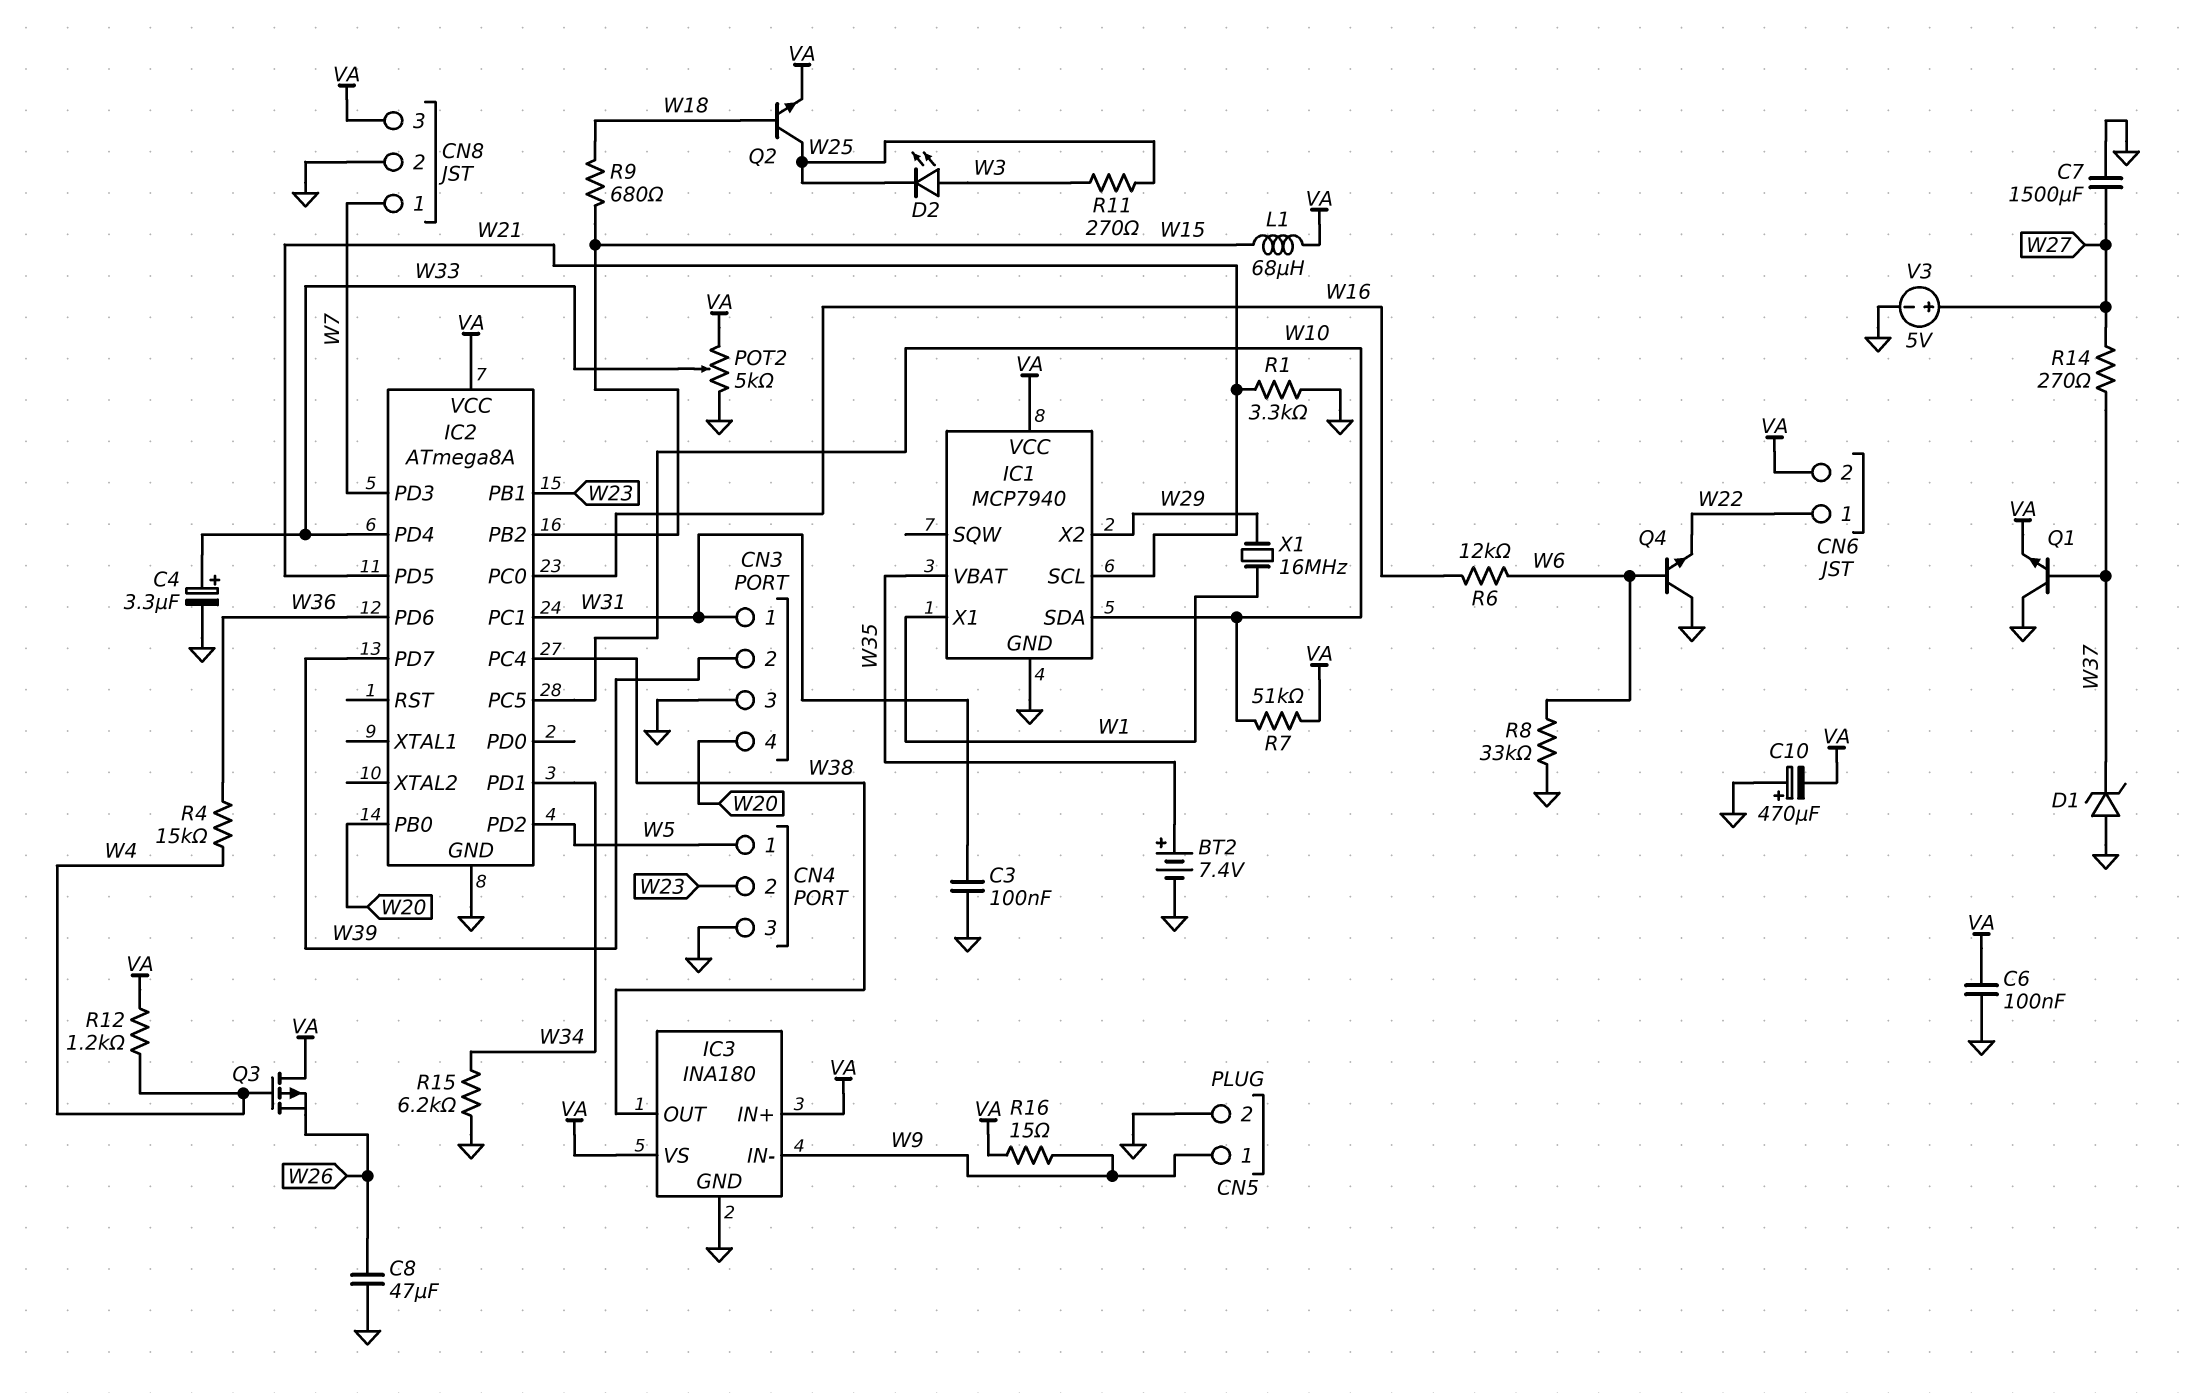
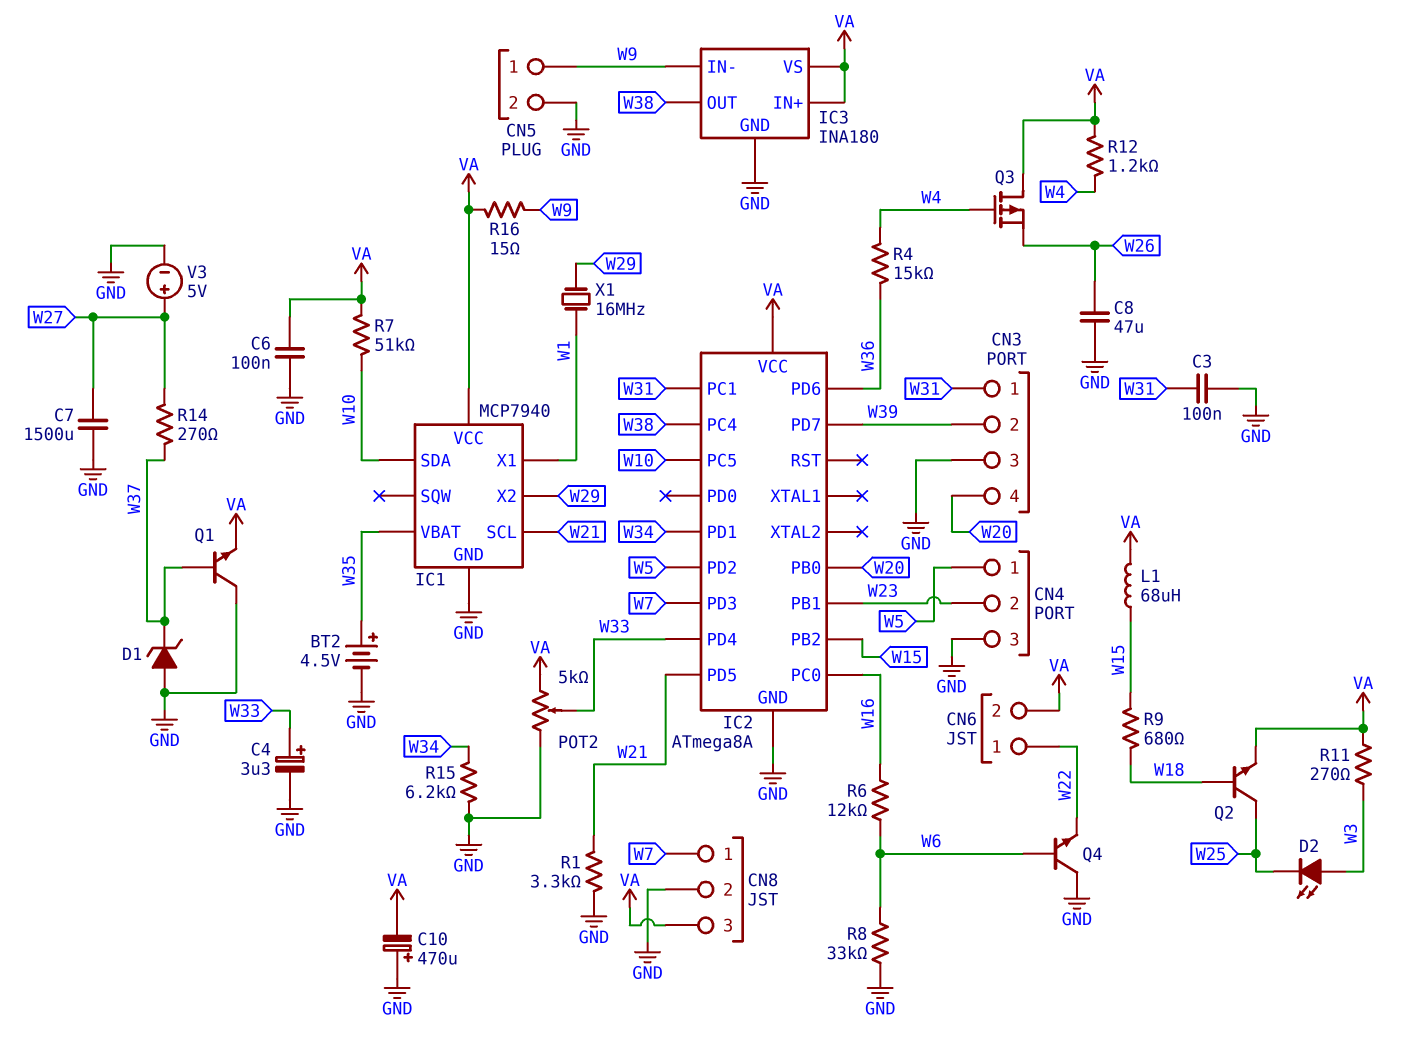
BT2: 7.4V (plus W35, minus GND) -> 4.5V (plus W35, minus GND)
R11: 270 (W3, W25) -> 270 (VA, W3)

